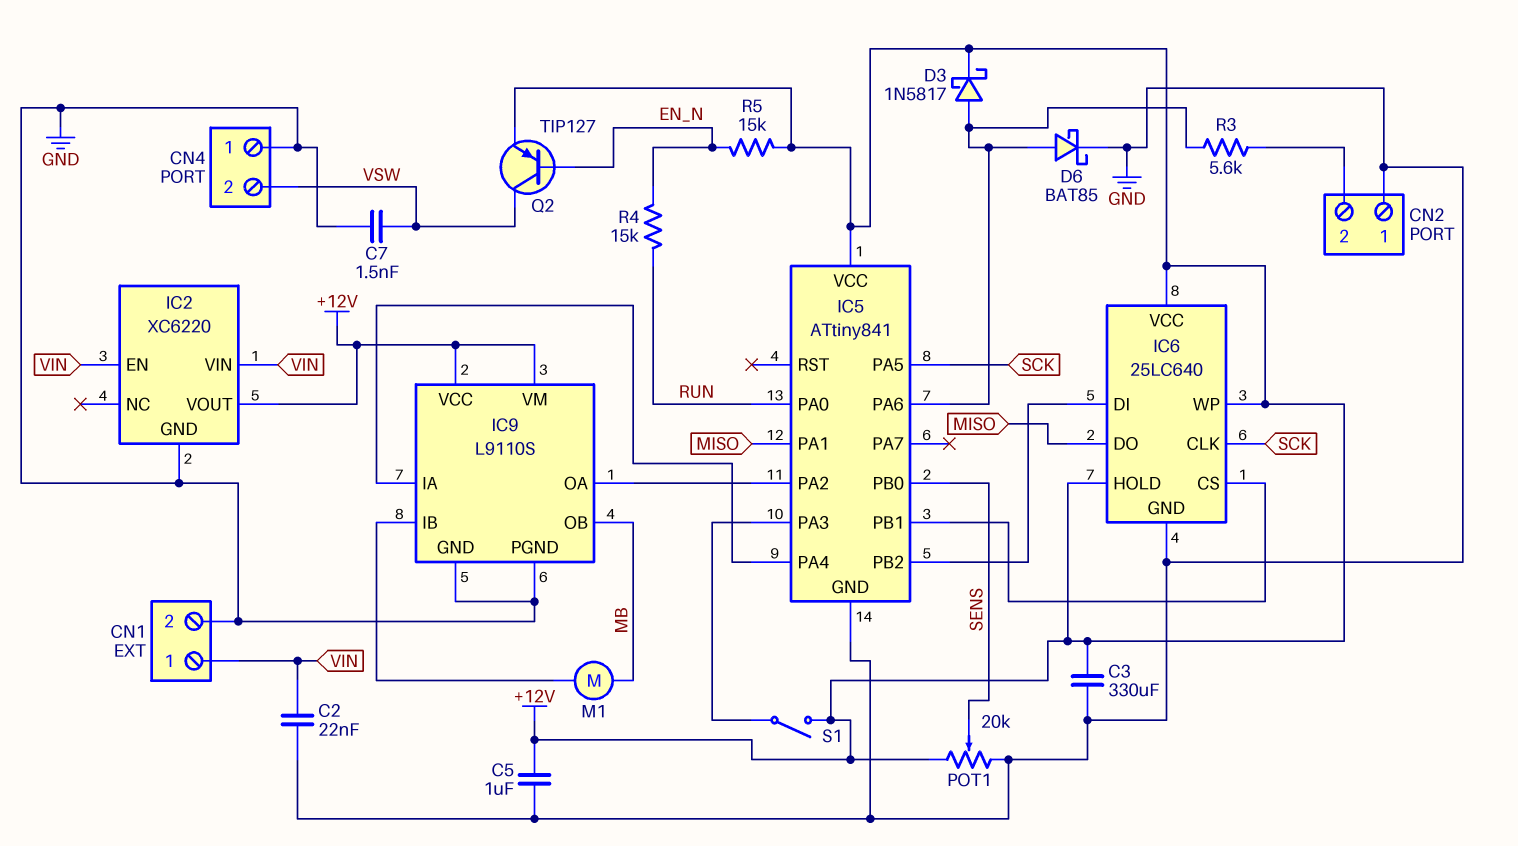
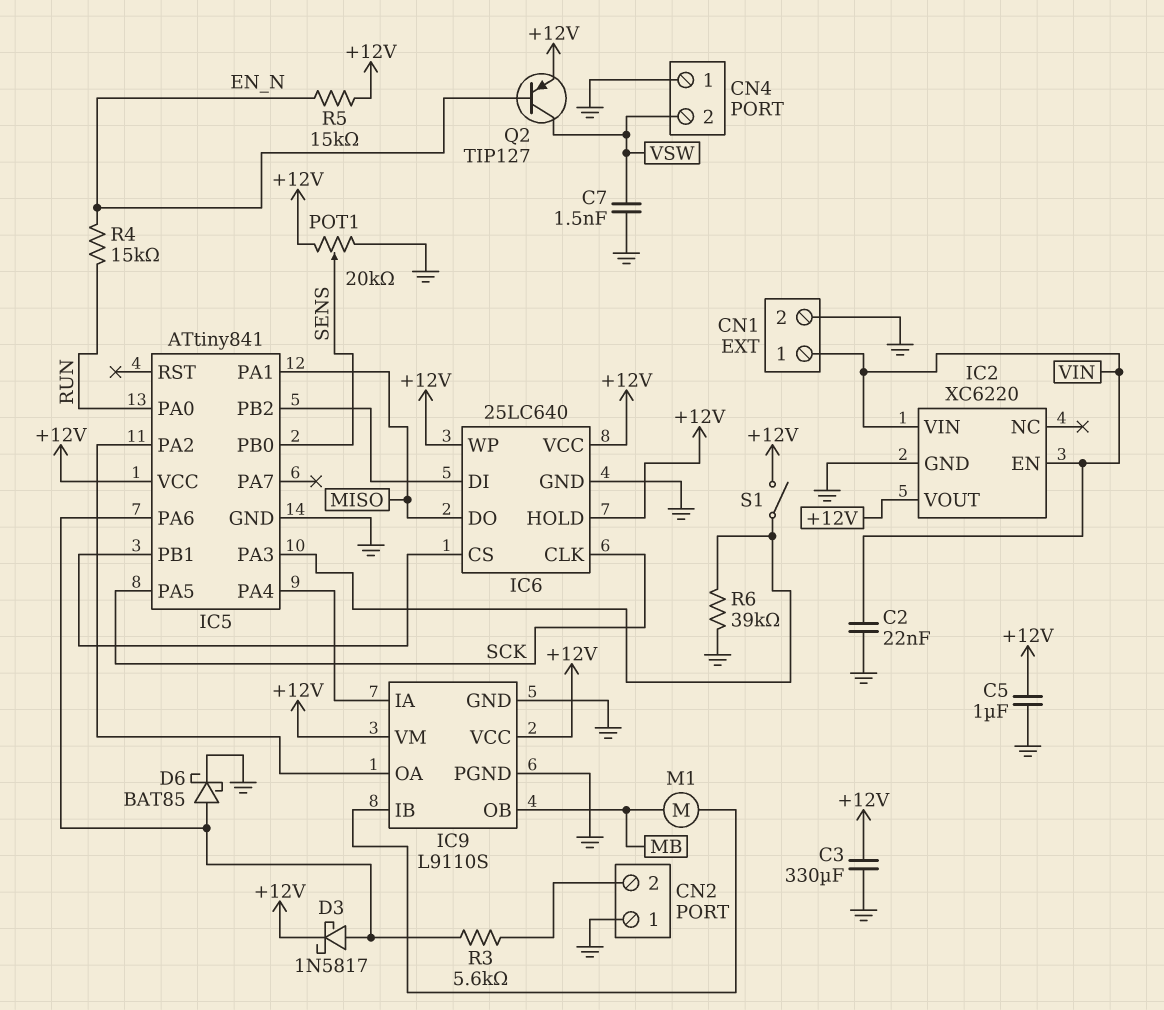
R6: none -> 39k (GND, IC5/PA3)

